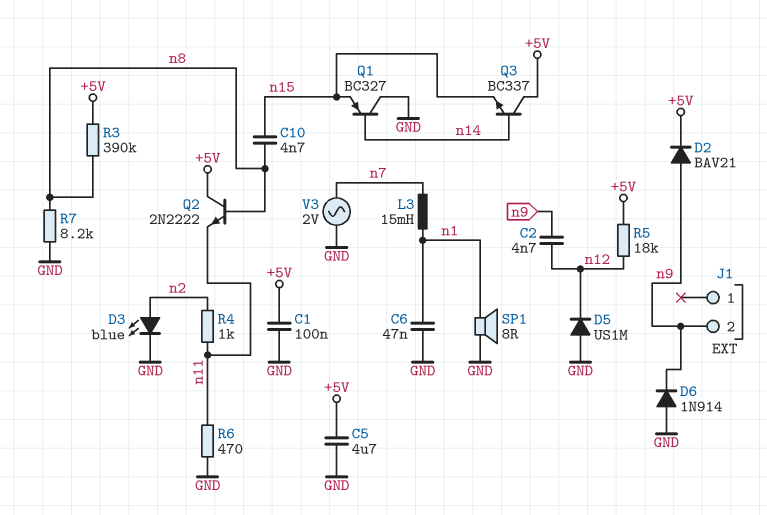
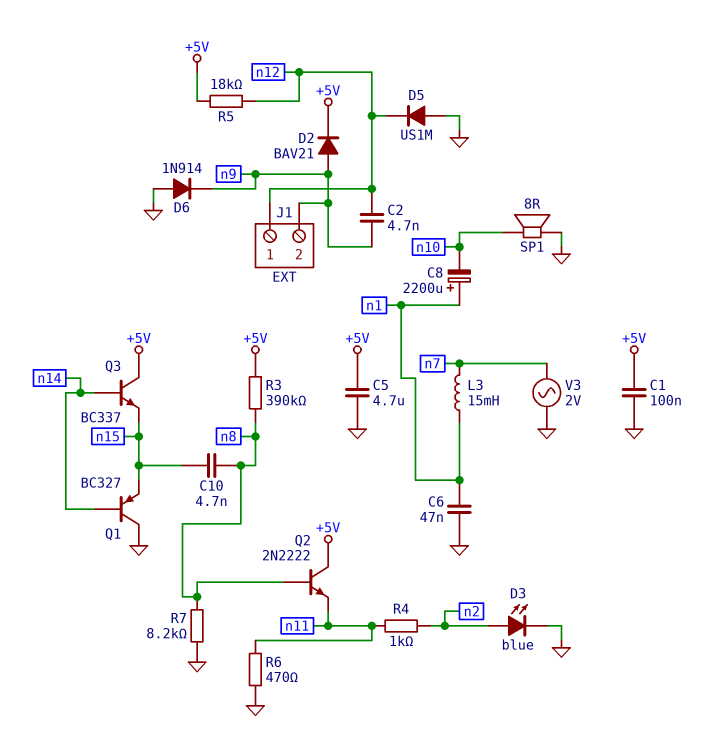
C8: none -> 2200uF (plus n1, minus n10)
J1 pin 1: none -> n12
SP1: speaker 8R (GND, n1) -> speaker 8R (GND, n10)

